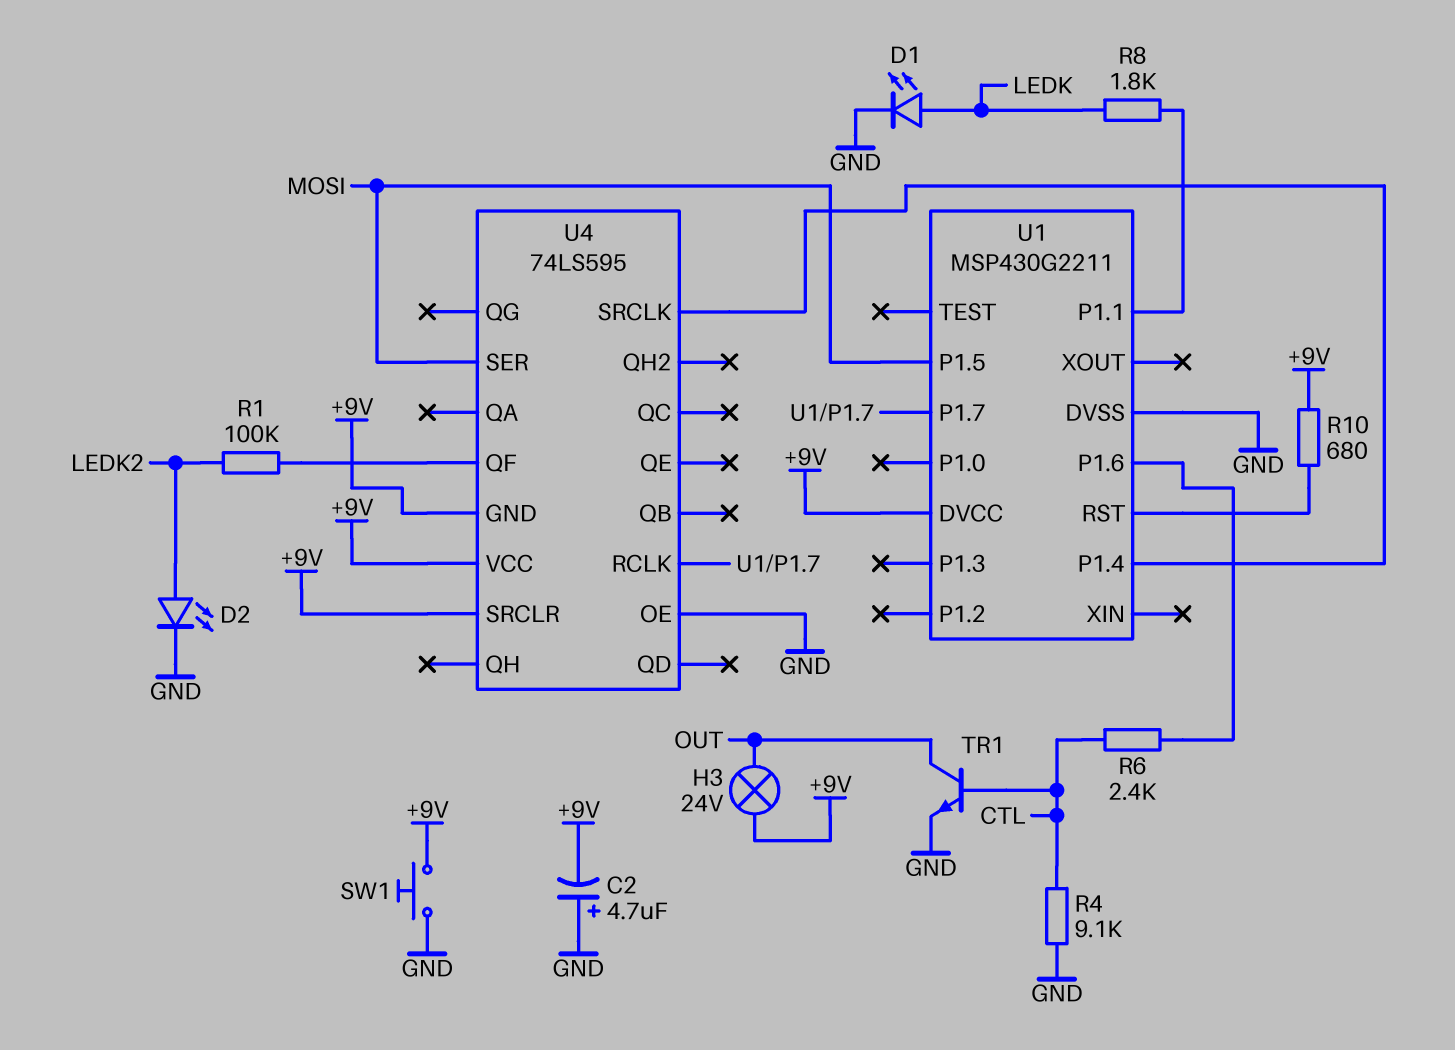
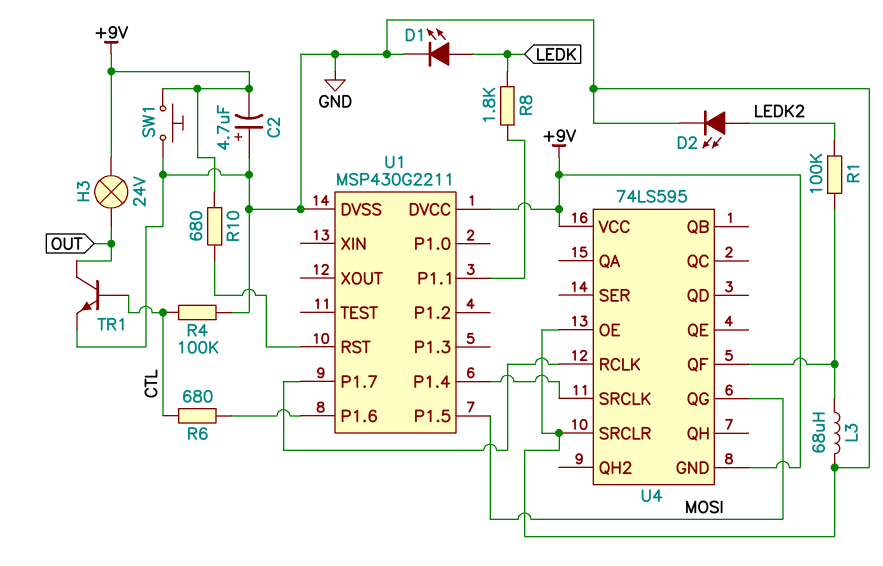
L3: none -> 68uH (GND, U4/QF)
R4: 9.1k (CTL, GND) -> 100k (CTL, GND)
R6: 2.4k (CTL, U1/P1.6) -> 680 (CTL, U1/P1.6)
U4 pin QG: none -> MOSI
U4 pin SER: MOSI -> none
U4 pin SRCLR: +9V -> GND

